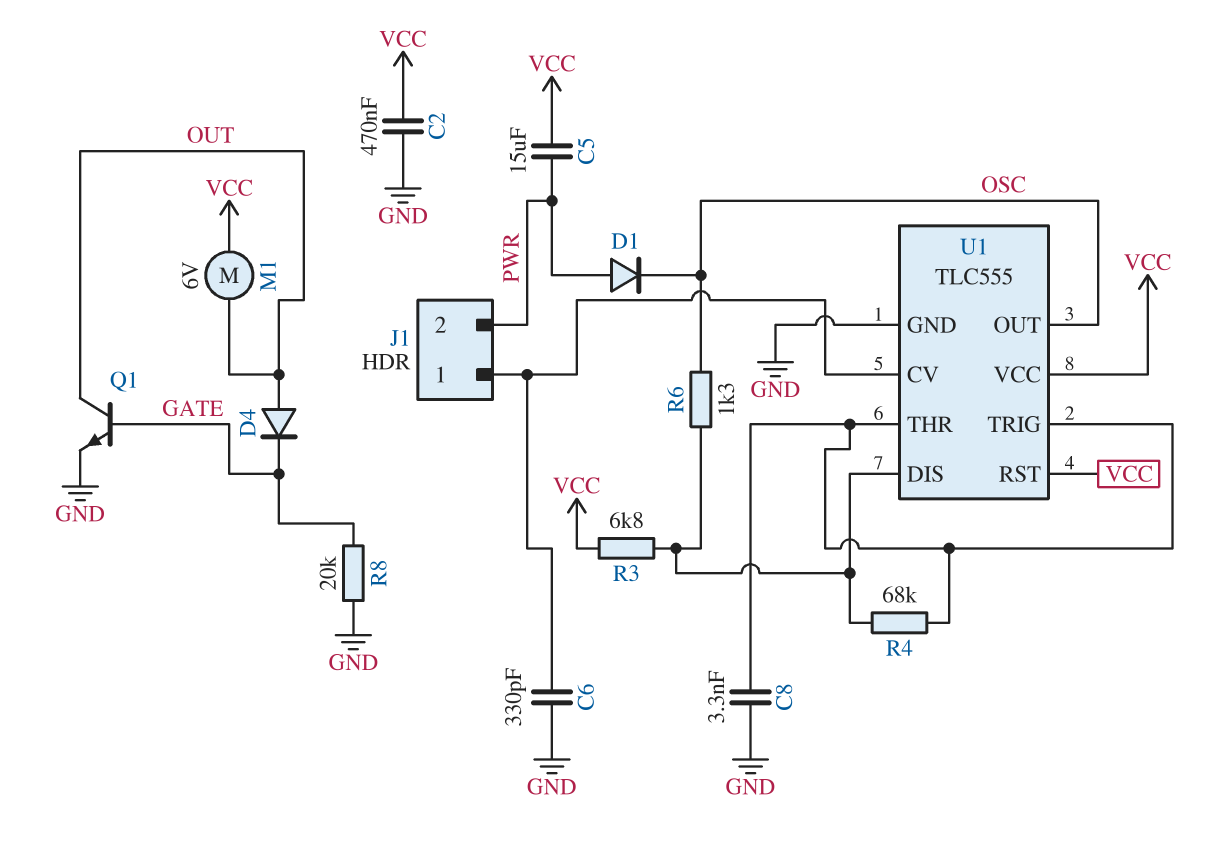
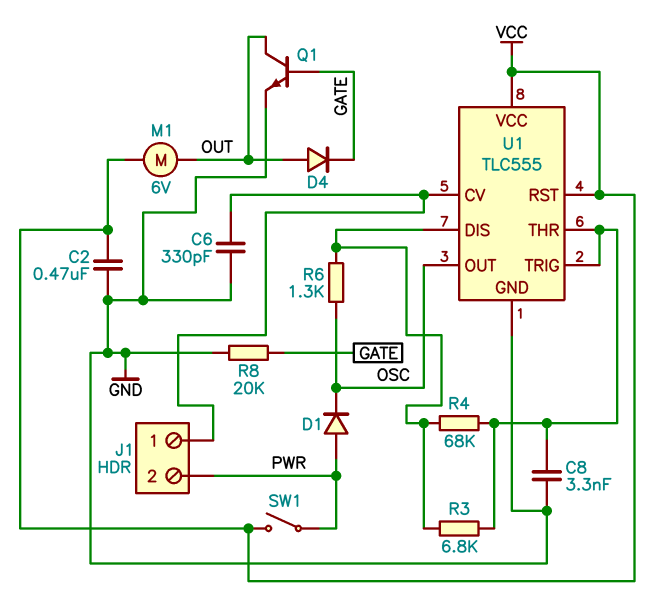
C5: 15uF (PWR, VCC) -> none
R3: 6.8k (U1/DIS, VCC) -> 6.8k (U1/DIS, U1/THR)
SW1: none -> switch (PWR, VCC)

